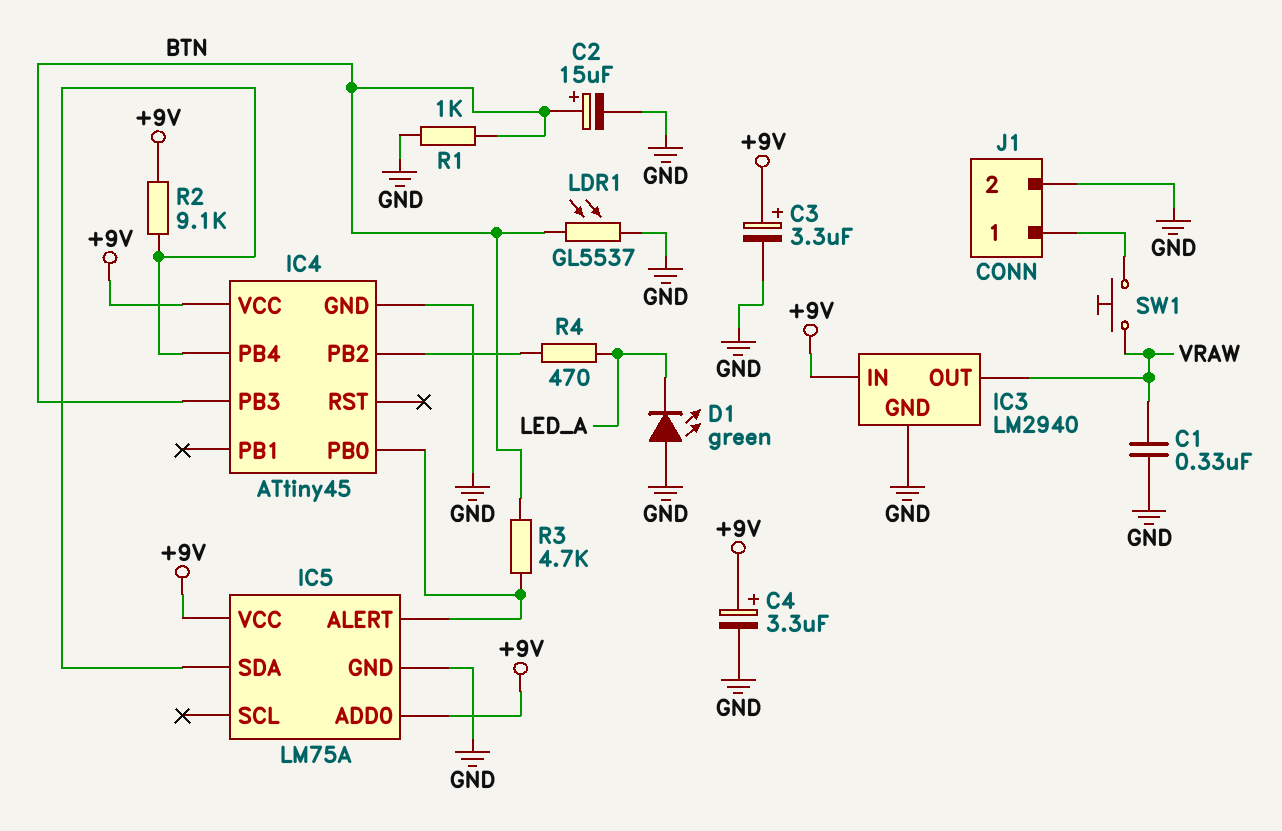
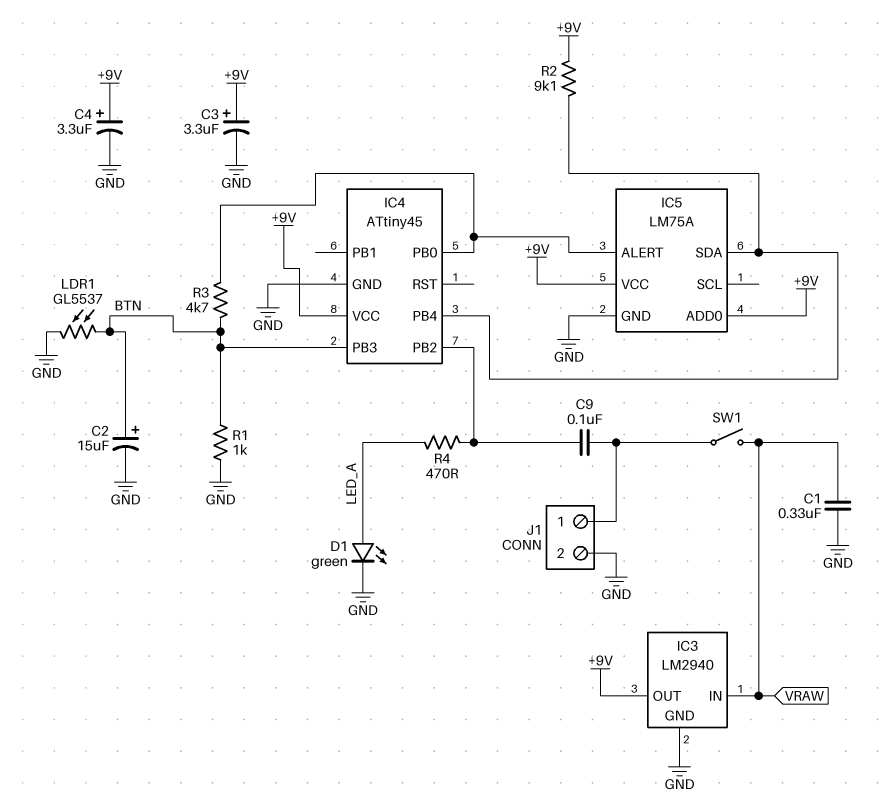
C9: none -> 100nF (IC4/PB2, J1/1)
D1: LED green (A GND, K LED_A) -> LED green (A LED_A, K GND)
IC3 pin IN: +9V -> VRAW
IC3 pin OUT: VRAW -> +9V
SW1: button (J1/1, VRAW) -> switch (J1/1, VRAW)

